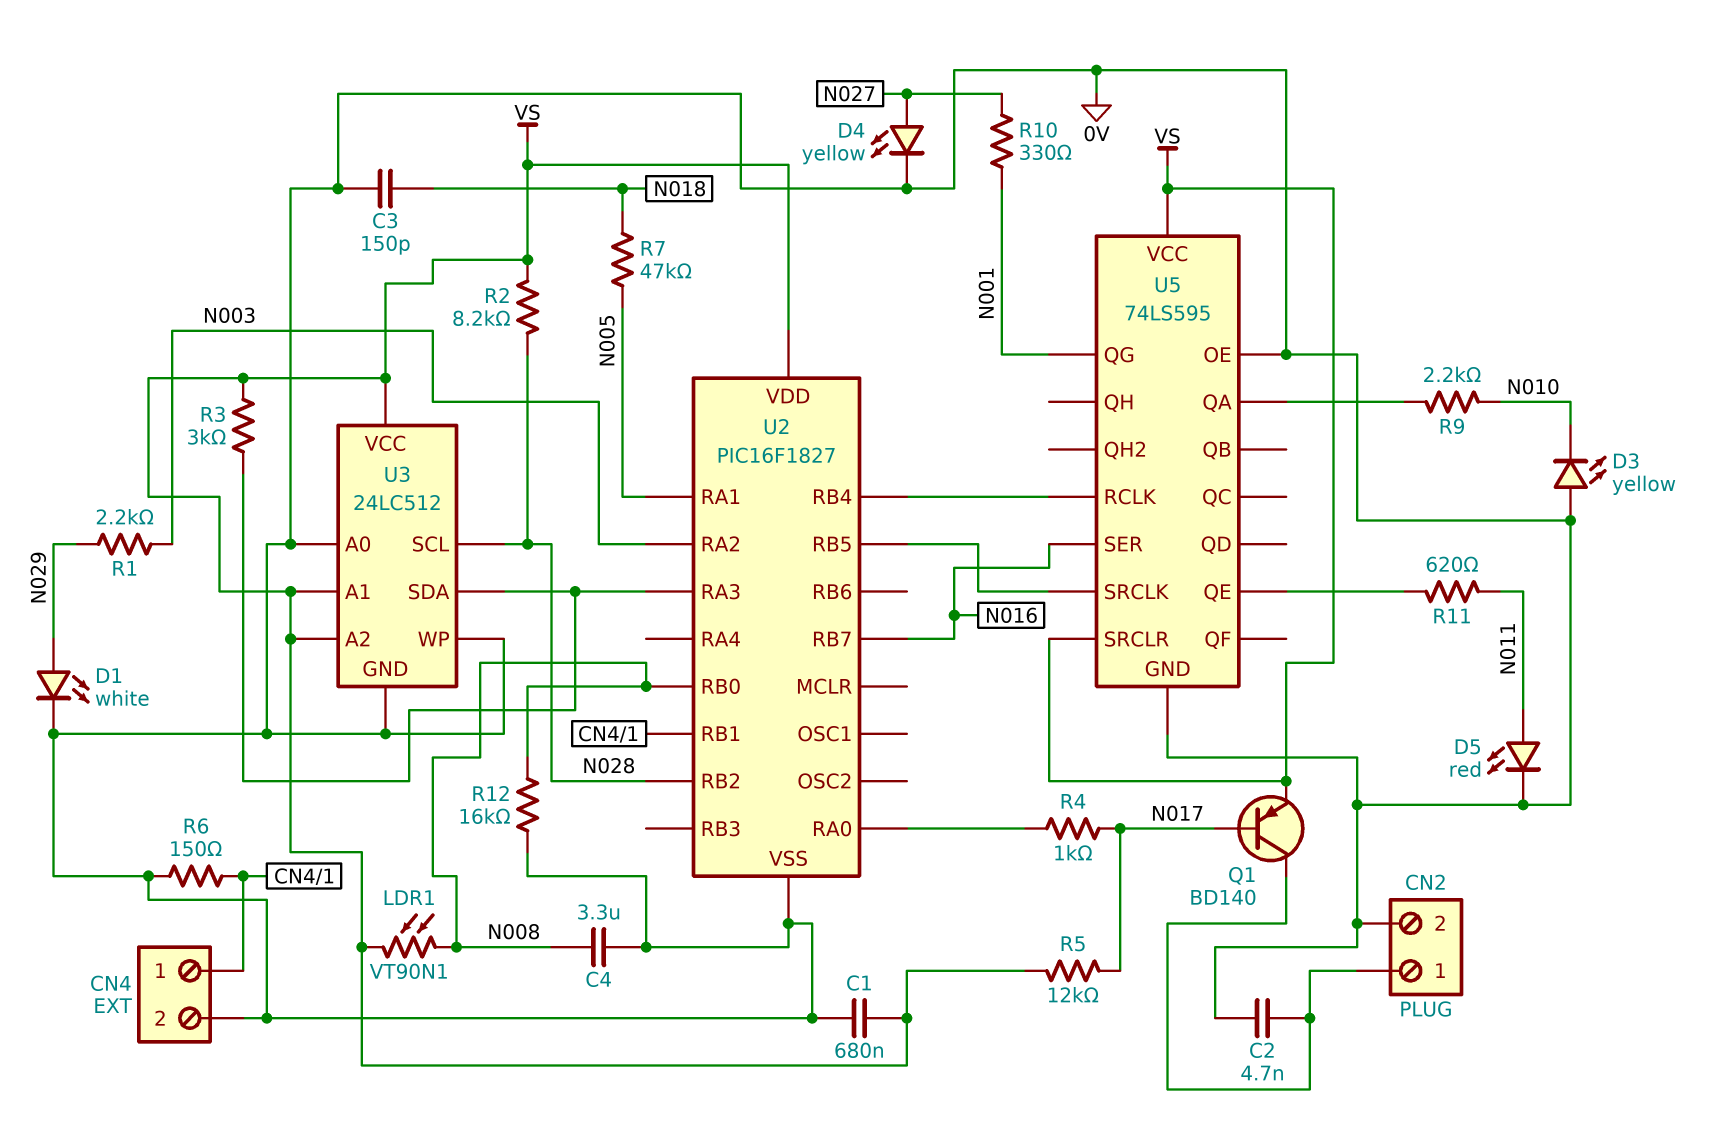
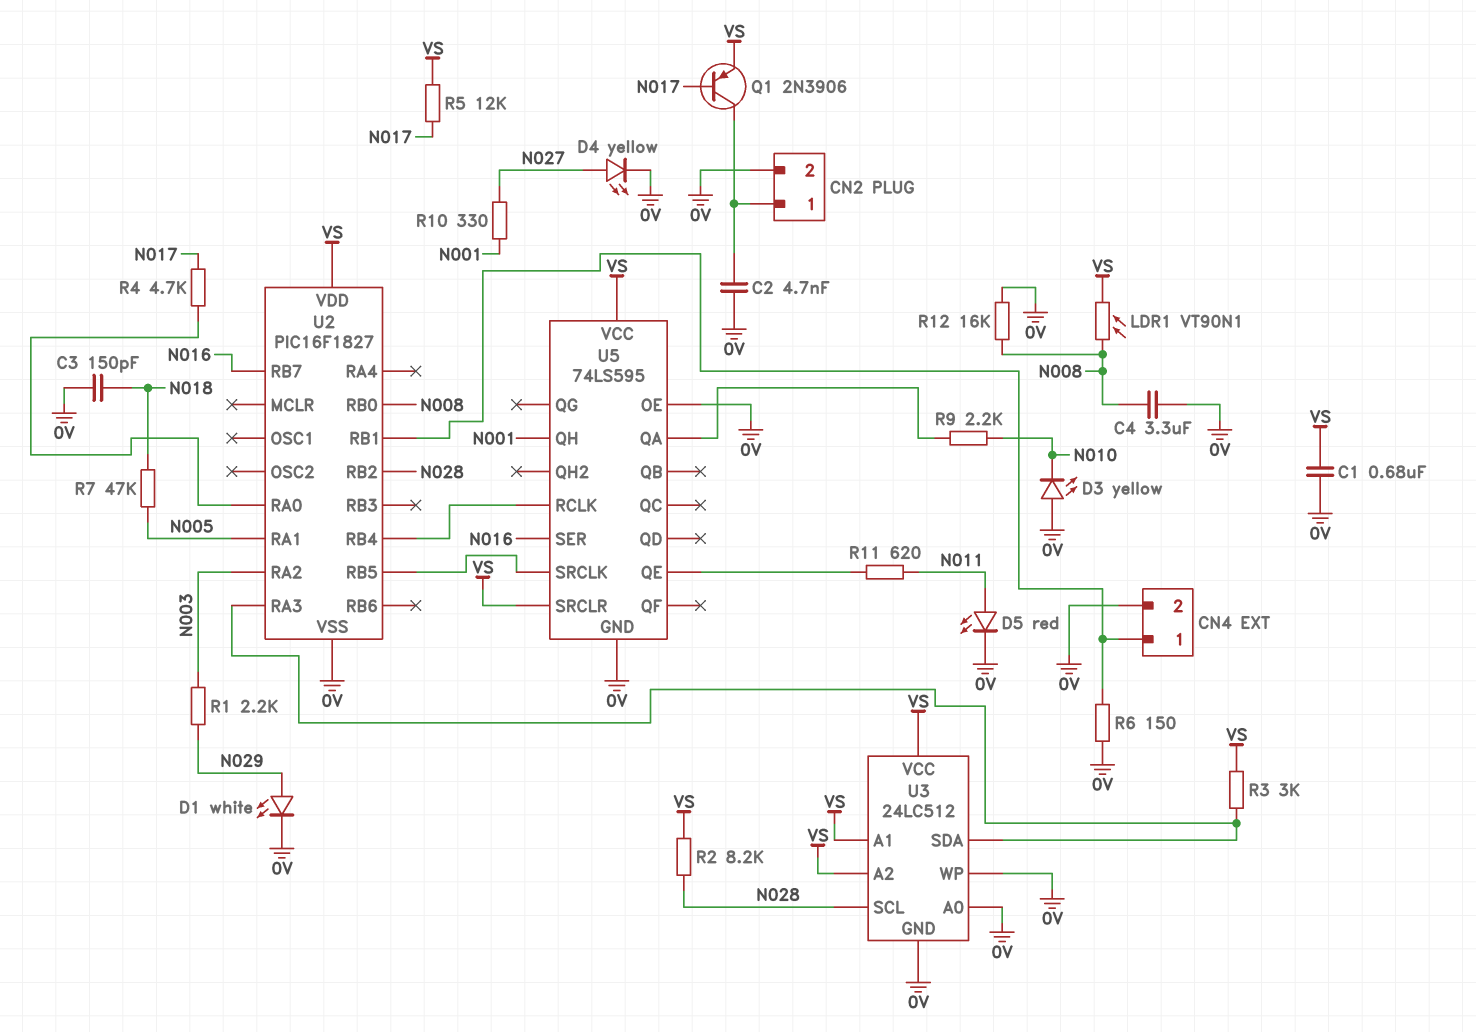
Q1: PNP BD140 (B N017, C CN2/1, E VS) -> PNP 2N3906 (B N017, C CN2/1, E VS)
R4: 1k (N017, U2/RA0) -> 4.7k (N017, U2/RA0)
U5 pin QG: N001 -> none
U5 pin QH: none -> N001

